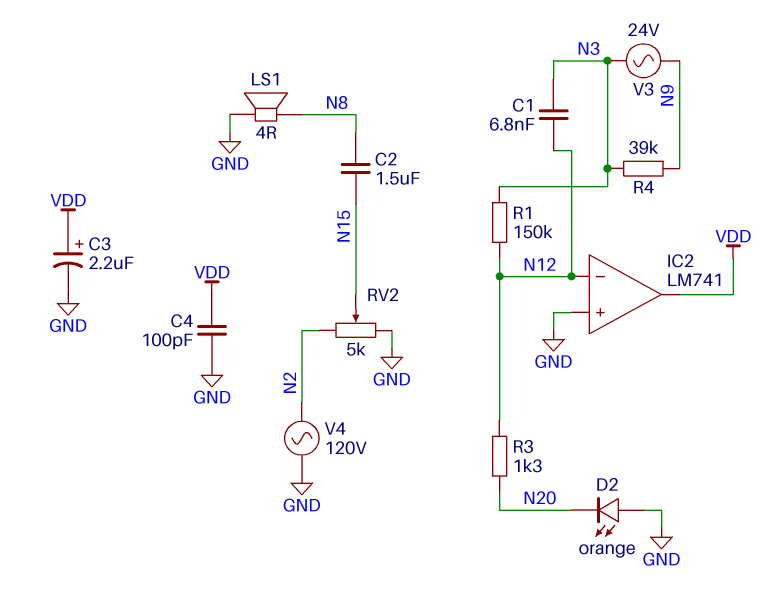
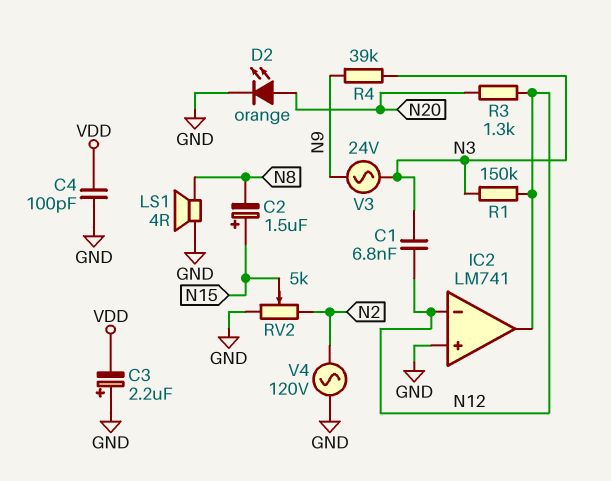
C2: 1.5uF (N8, N15) -> 1.5uF (plus N15, minus N8)
C3: 2.2uF (plus VDD, minus GND) -> 2.2uF (plus GND, minus VDD)
D2: LED orange (A GND, K N20) -> LED orange (A N20, K GND)
IC2 pin out: VDD -> N12

